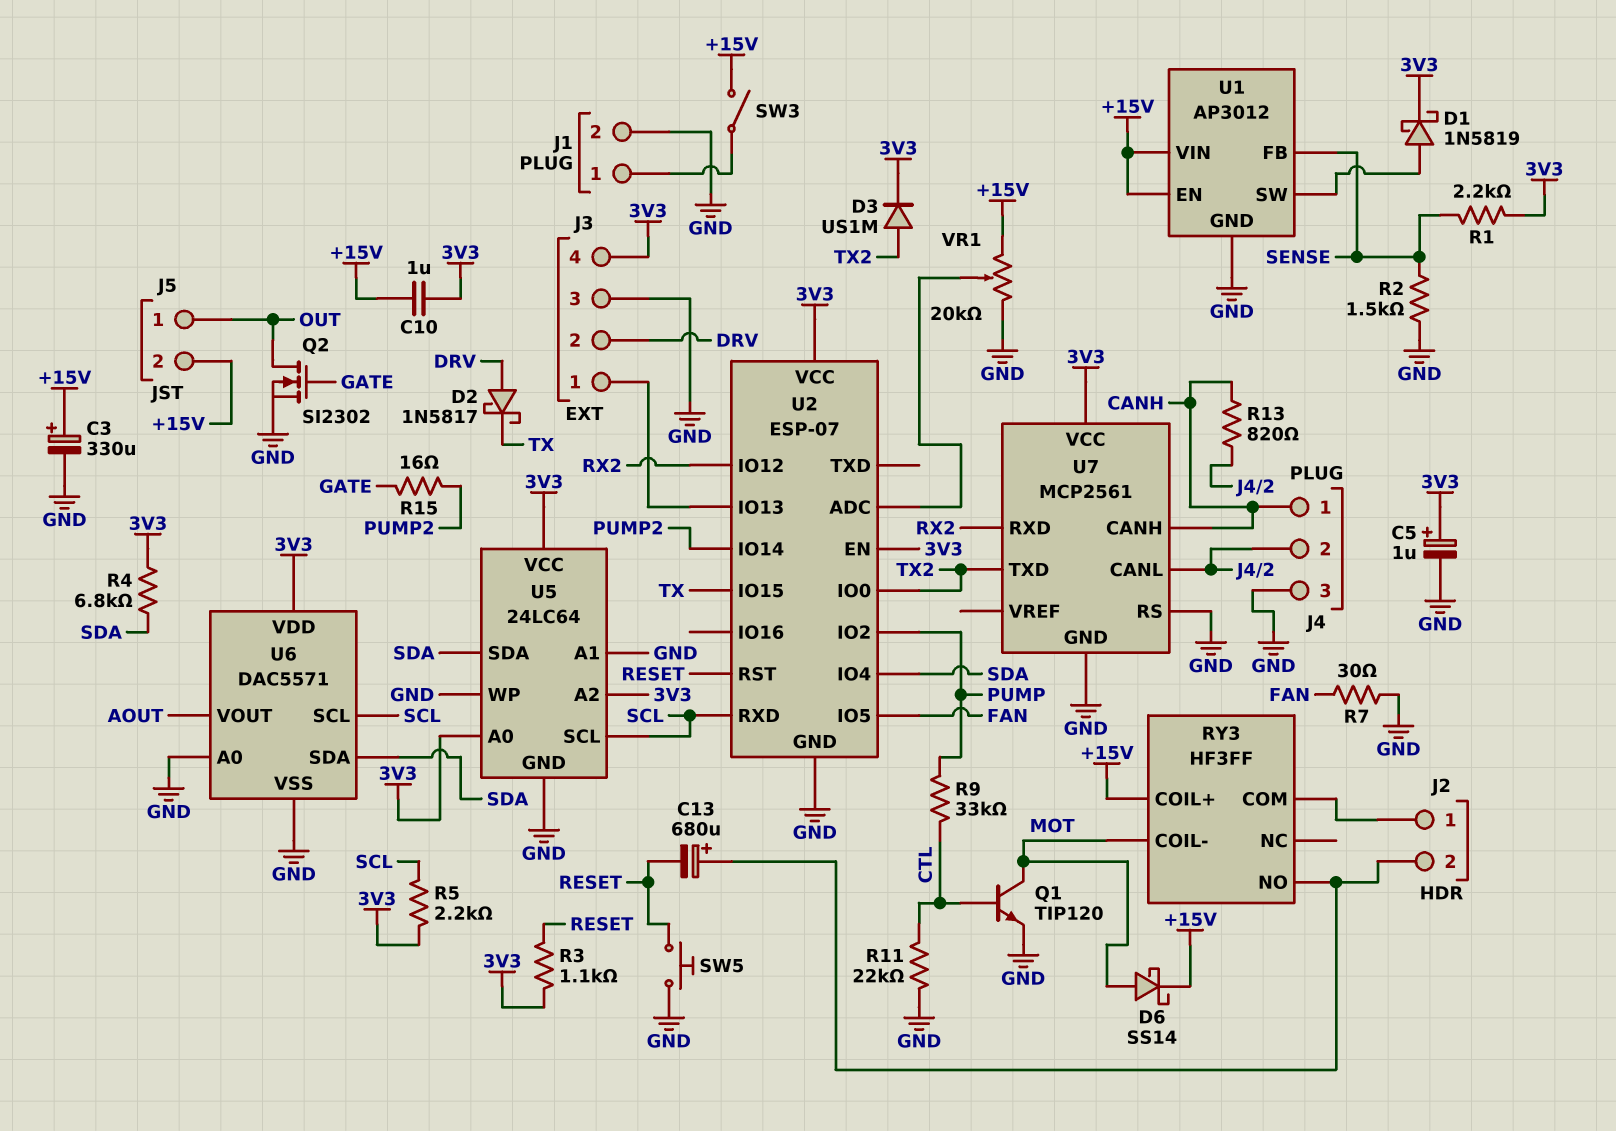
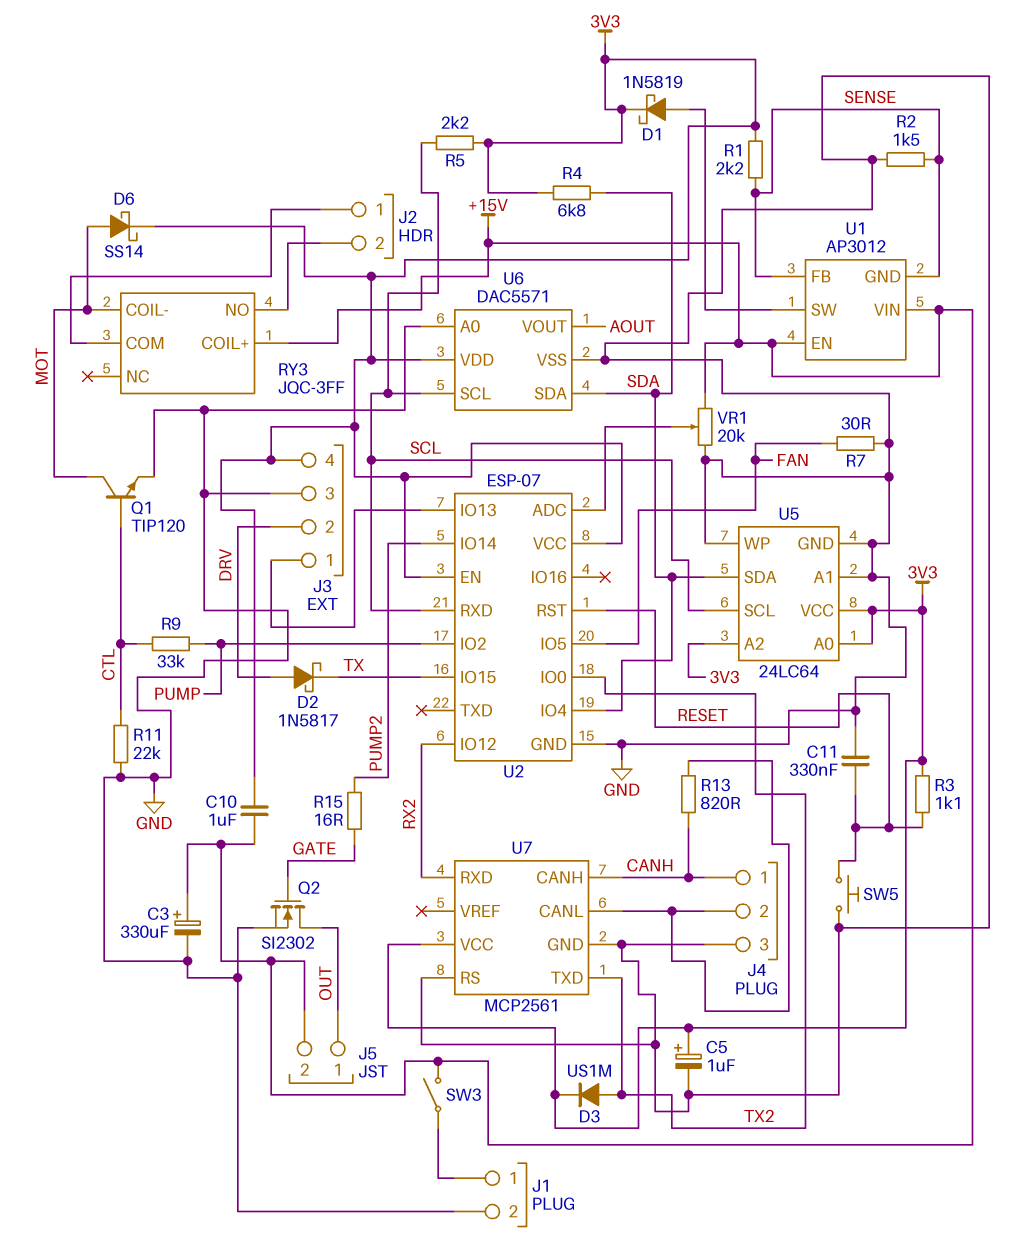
C11: none -> 330nF (GND, RESET)
C13: 680uF (plus J2/2, minus RESET) -> none
D6: schottky SS14 (A MOT, K +15V) -> schottky SS14 (A MOT, K 3V3)
RY3: HF3FF -> JQC-3FF
U1 pin GND: GND -> SENSE

